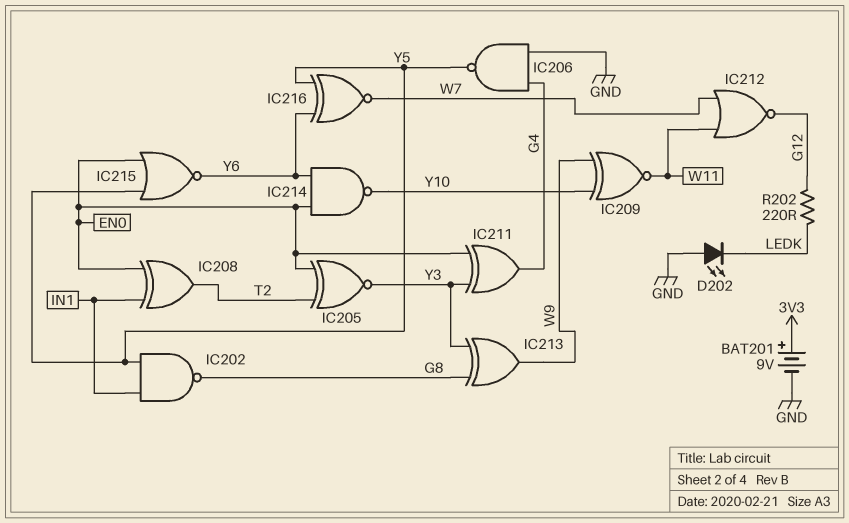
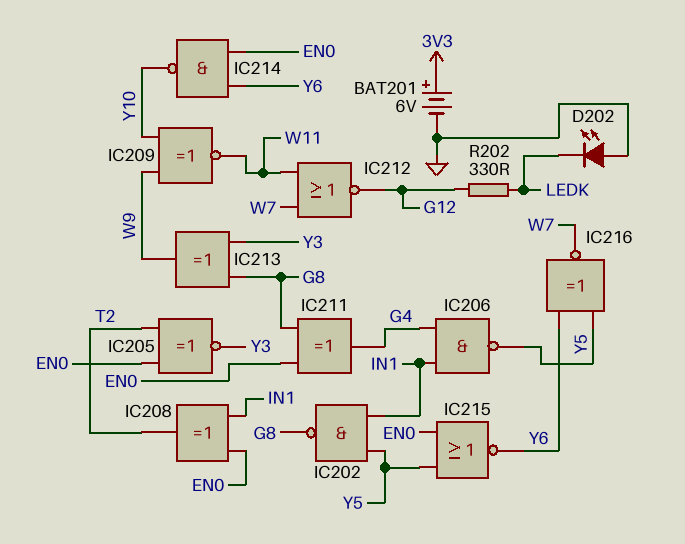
BAT201: 9V (plus 3V3, minus GND) -> 6V (plus 3V3, minus GND)
IC206: NAND (in G4, in GND, out Y5) -> NAND (in G4, in IN1, out Y5)
IC211: XOR (in EN0, in Y3, out G4) -> XOR (in EN0, in G8, out G4)
R202: 220 (G12, LEDK) -> 330 (G12, LEDK)

